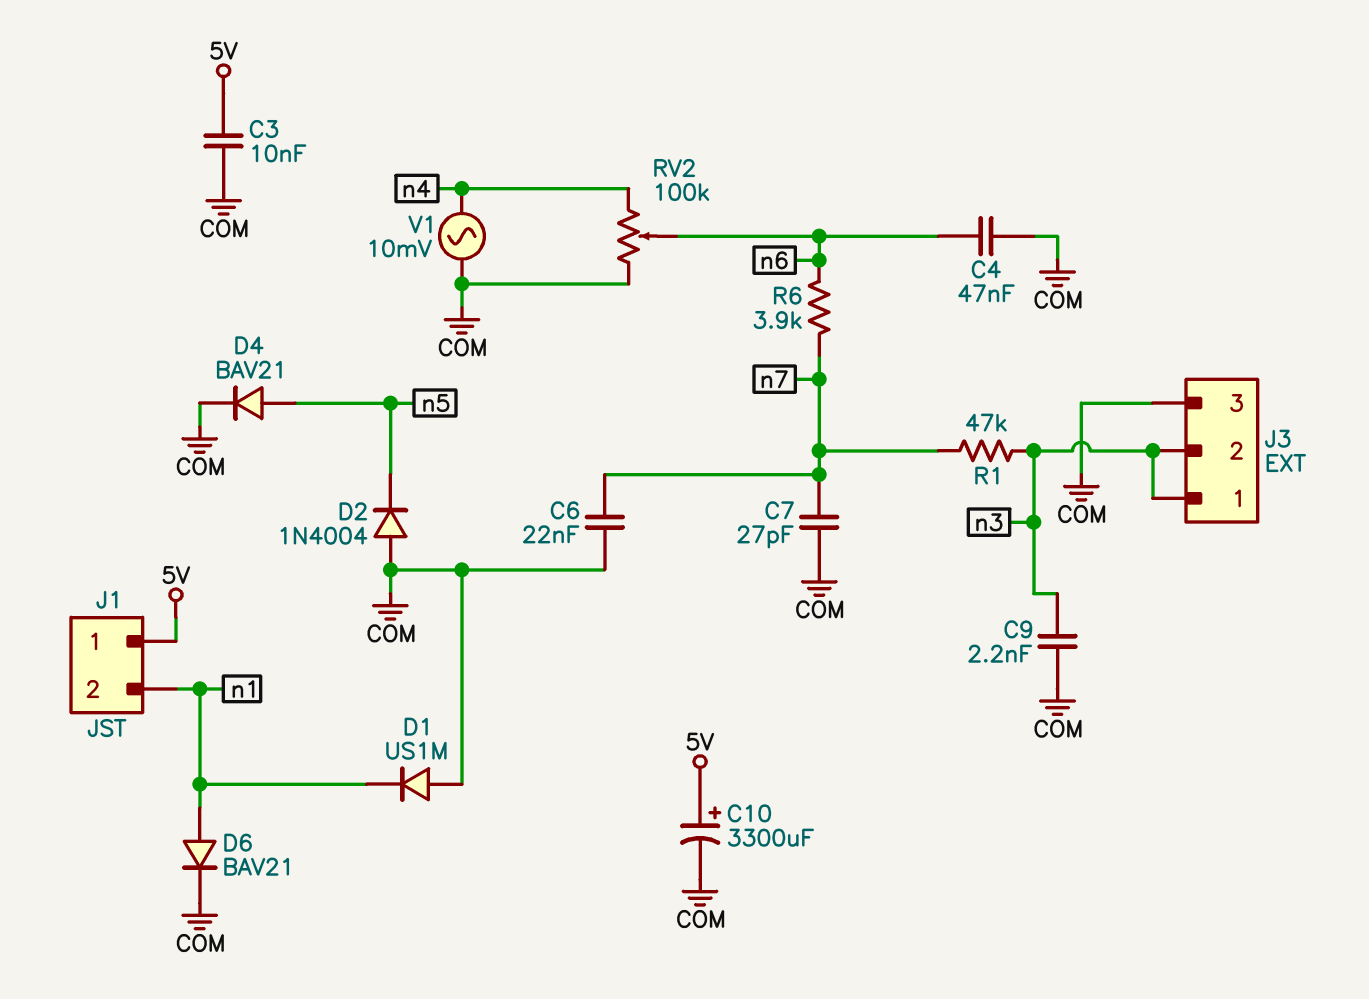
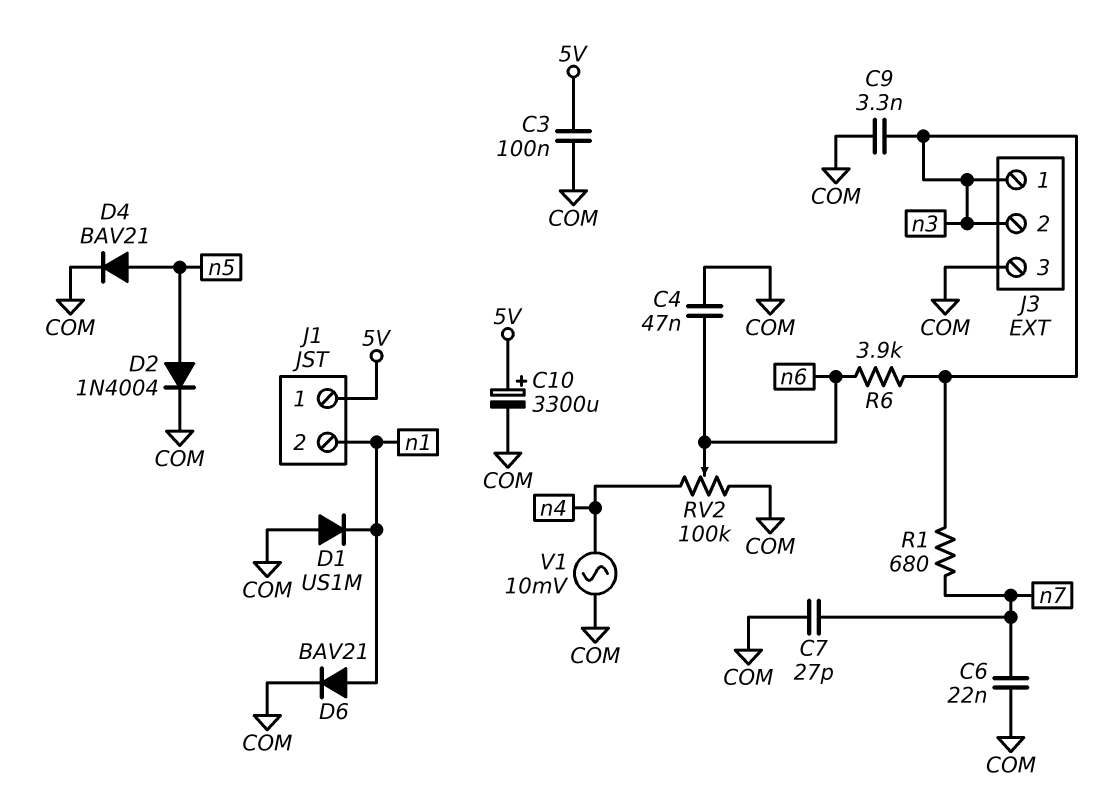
C3: 10nF (5V, COM) -> 100nF (5V, COM)
C9: 2.2nF (COM, n3) -> 3.3nF (COM, n3)
D2: diode 1N4004 (A COM, K n5) -> diode 1N4004 (A n5, K COM)
R1: 47k (n3, n7) -> 680 (n3, n7)
R6: 3.9k (n6, n7) -> 3.9k (n3, n6)

